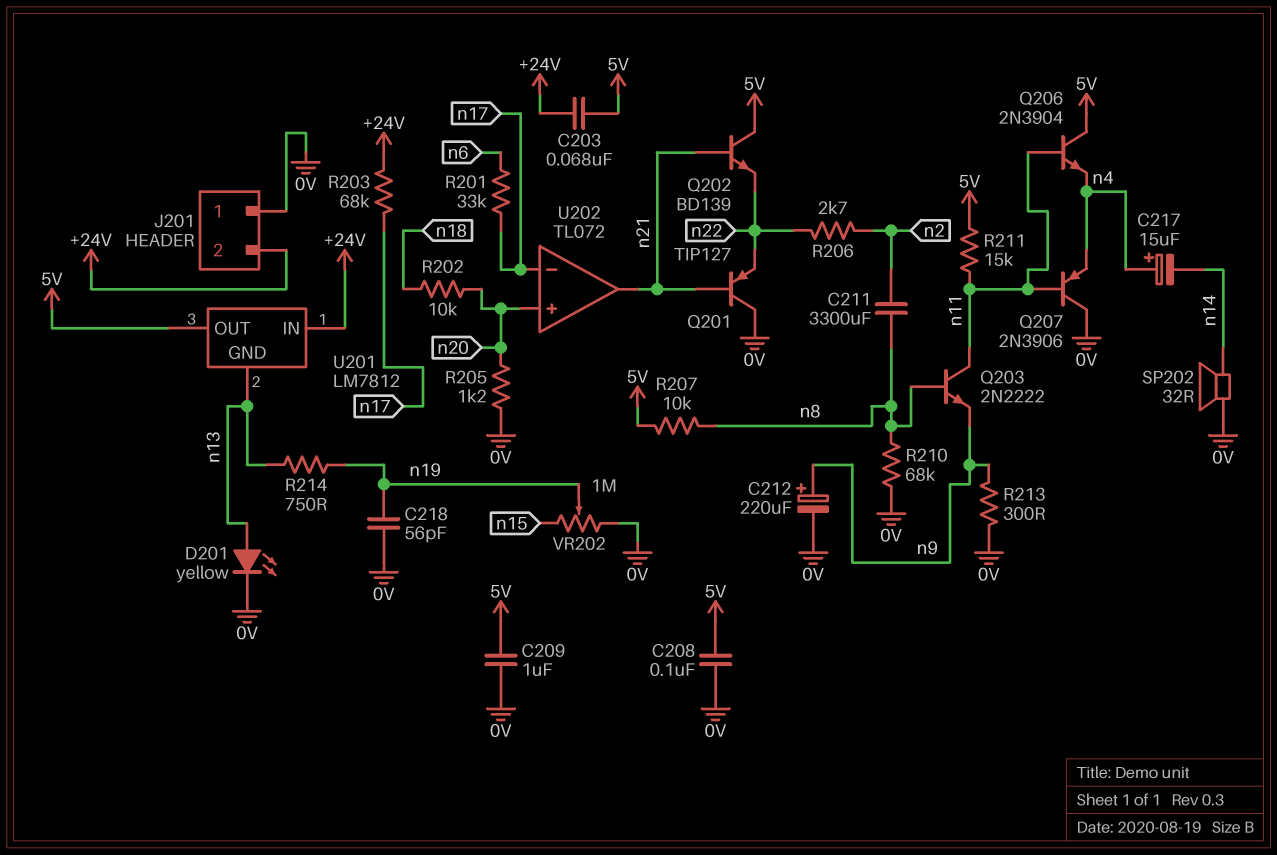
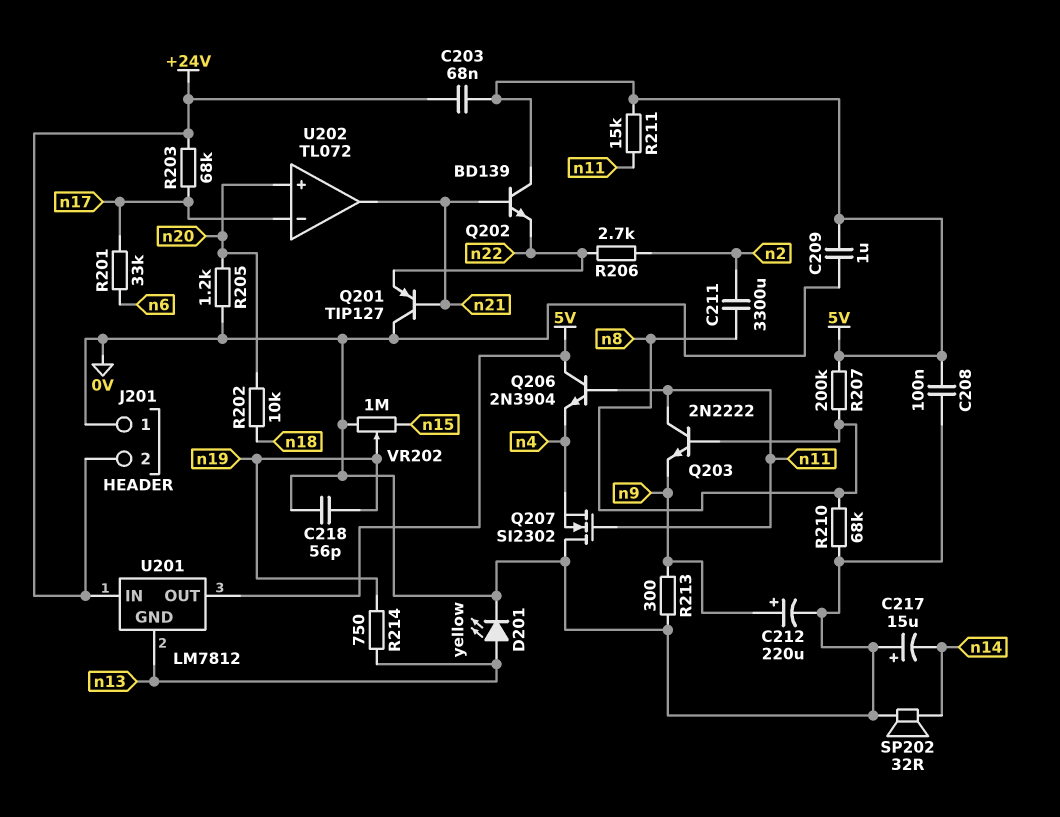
C217: 15uF (plus n4, minus n14) -> 15uF (plus 0V, minus n14)
Q207: PNP 2N3906 (B n11, C 0V, E n4) -> NMOS SI2302 (G n11, D 0V, S n4)
R207: 10k (5V, n8) -> 200k (5V, n8)

